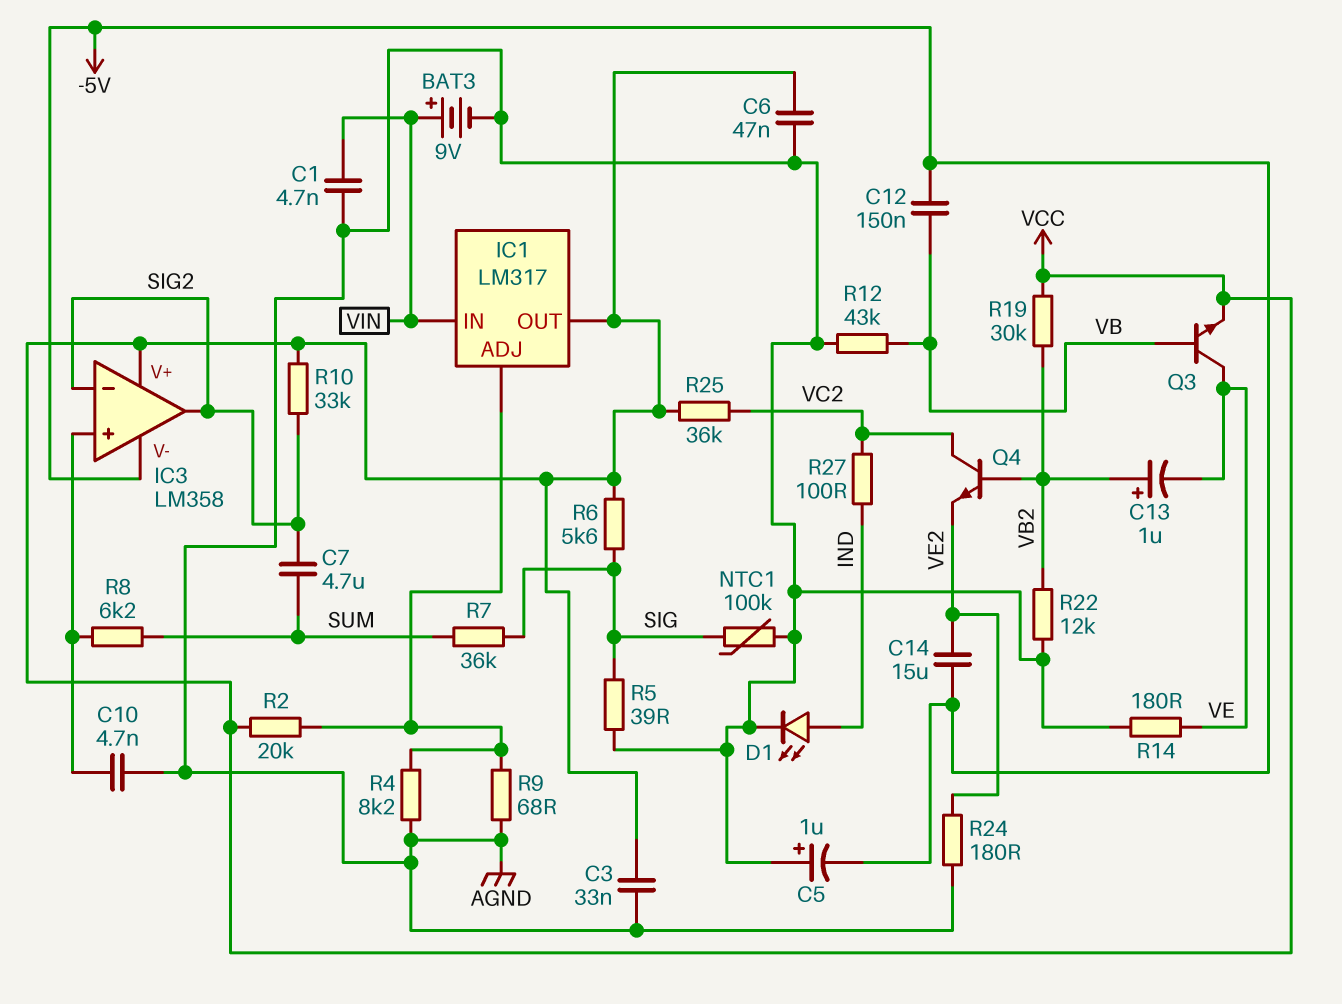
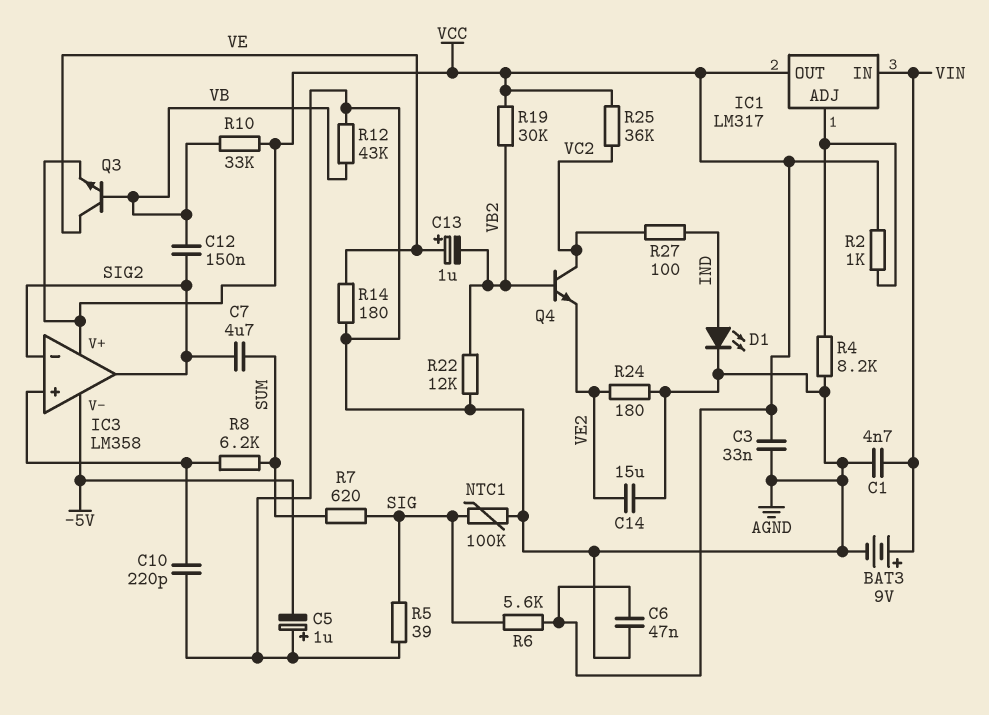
C10: 4.7nF (AGND, IC3/in+) -> 220pF (AGND, IC3/in+)
C12: 150nF (-5V, VB) -> 150nF (SIG2, VB)
C13: 1uF (plus VB2, minus VE) -> 1uF (plus VE, minus VB2)
C14: 15uF (-5V, VE2) -> 15uF (AGND, VE2)
R2: 20k (IC1/ADJ, VCC) -> 1k (IC1/ADJ, VCC)
R7: 36k (SIG, SUM) -> 620 (SIG, SUM)
R9: 68 (AGND, IC1/ADJ) -> none
R10: 33k (SIG2, VCC) -> 33k (VB, VCC)

